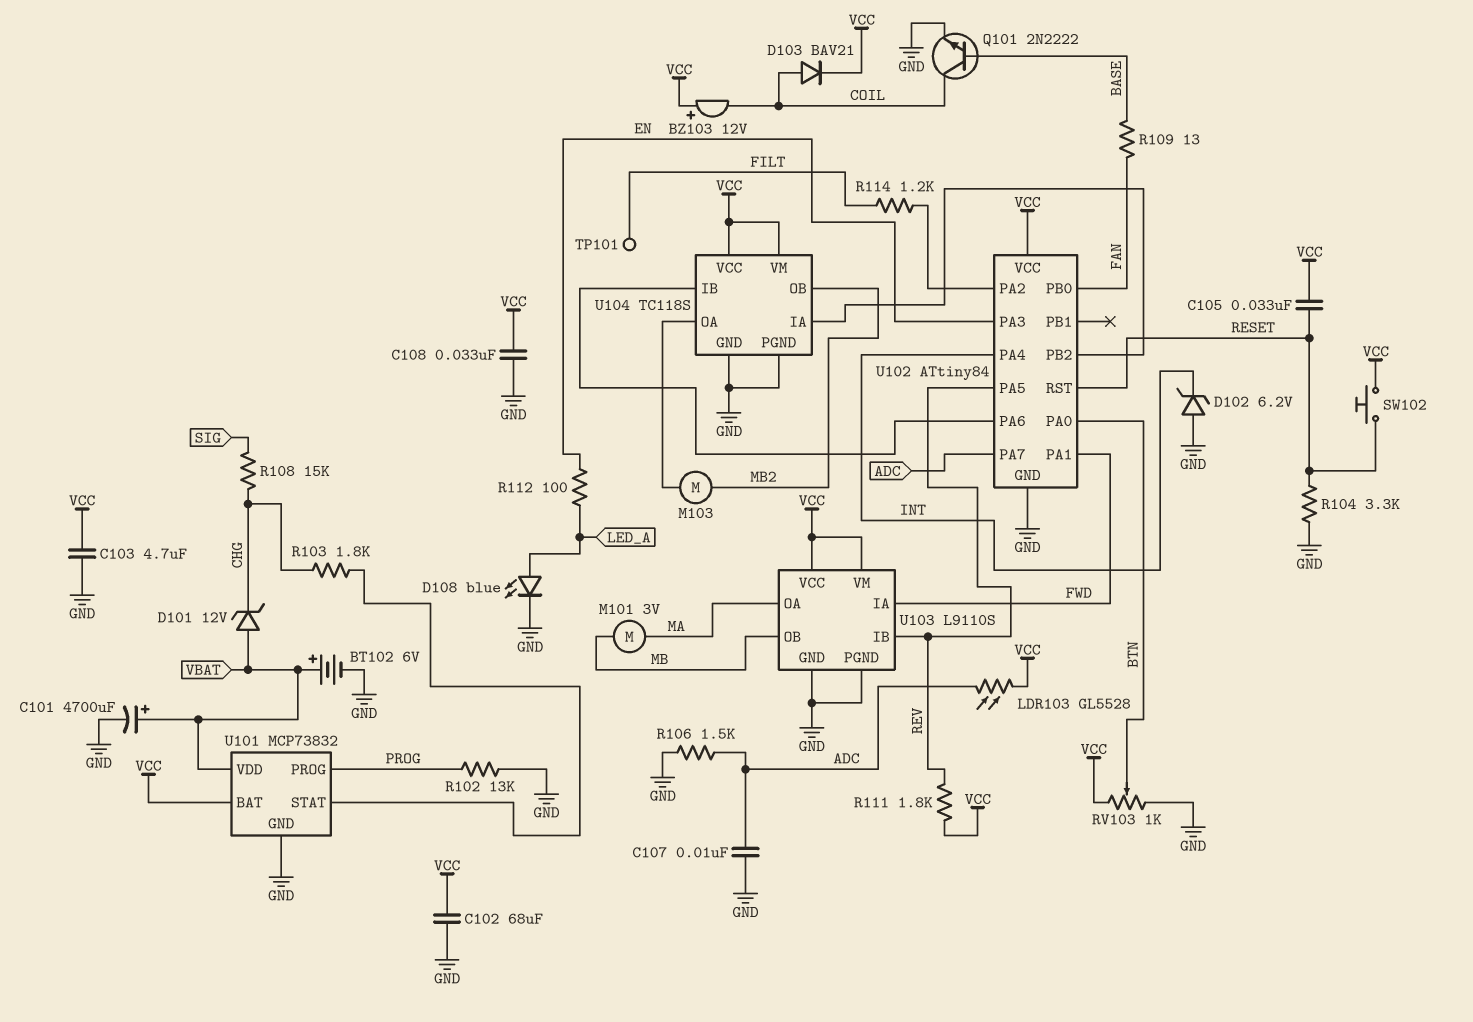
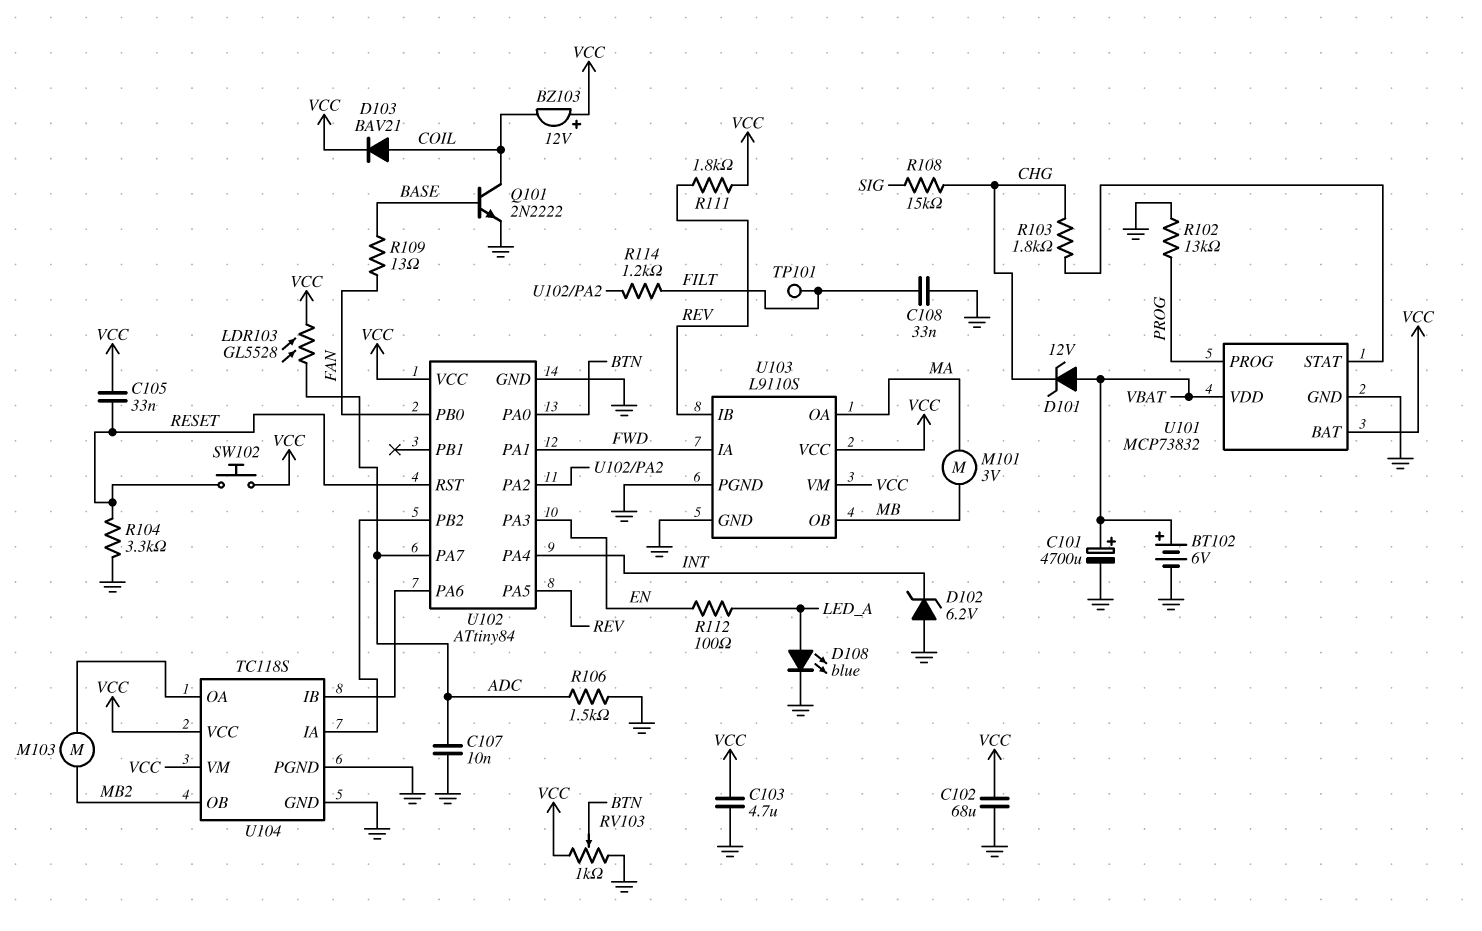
C108: 33nF (GND, VCC) -> 33nF (FILT, GND)

